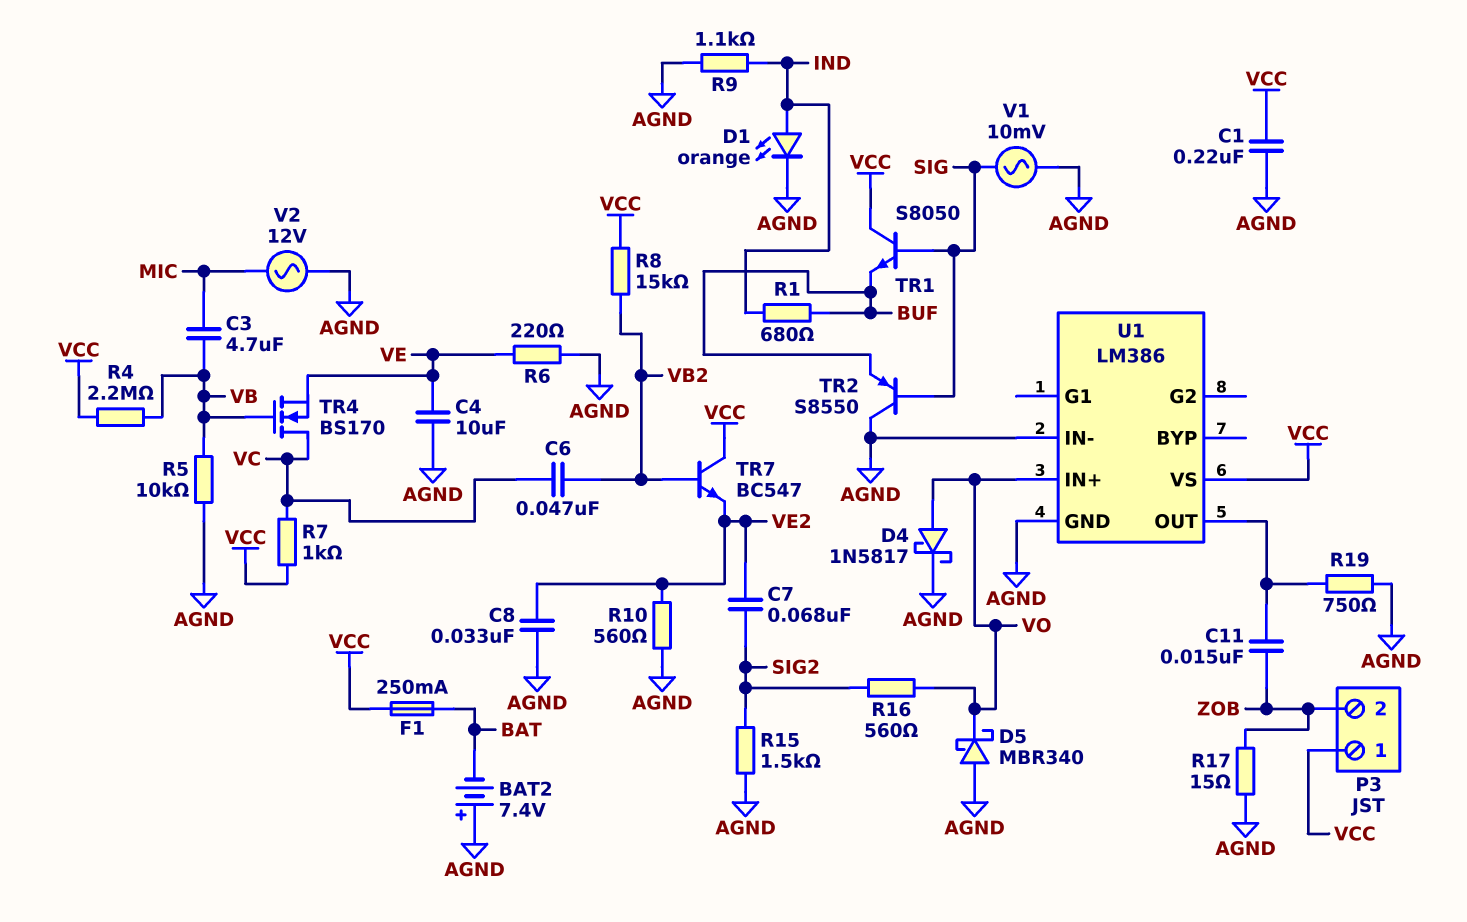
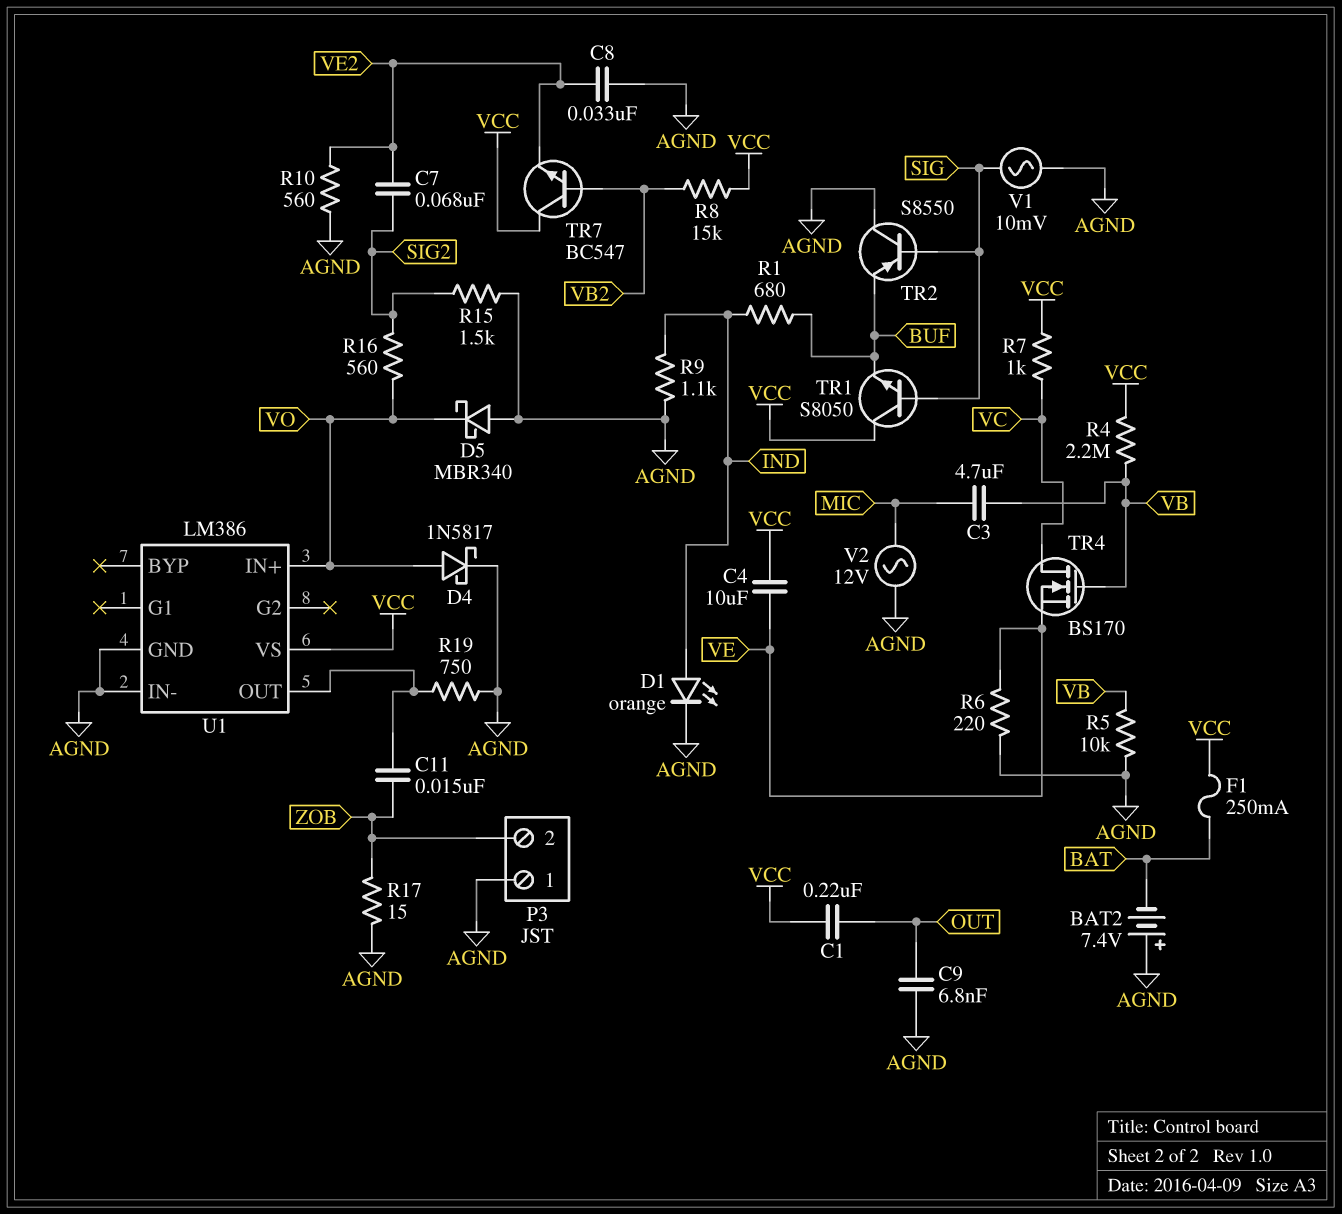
C1: 220nF (AGND, VCC) -> 220nF (OUT, VCC)
C4: 10uF (AGND, VE) -> 10uF (VCC, VE)
C6: 47nF (VB2, VC) -> none
C9: none -> 6.8nF (AGND, OUT)
P3 pin 1: VCC -> AGND

